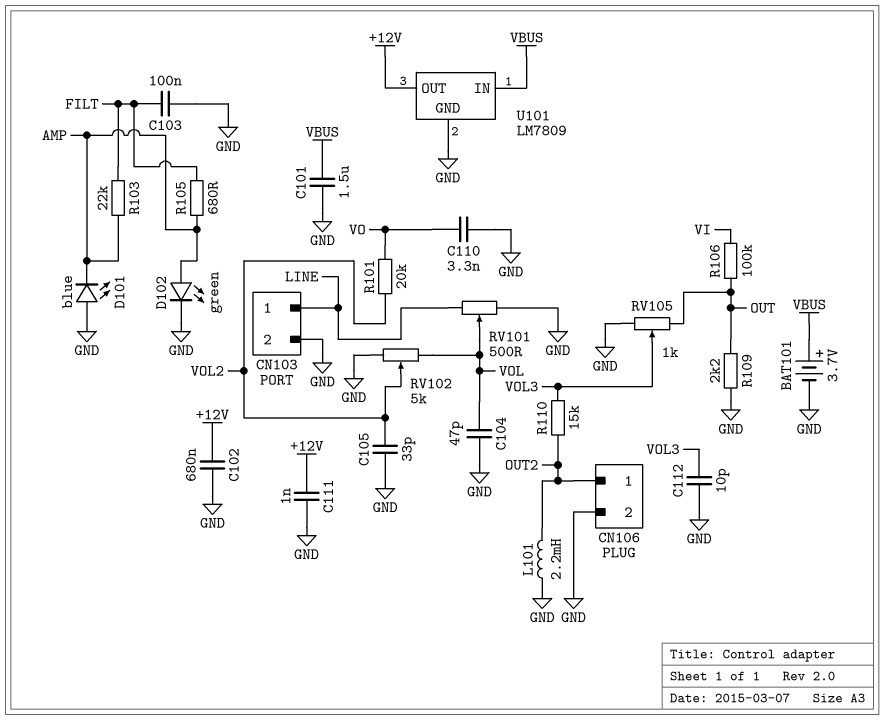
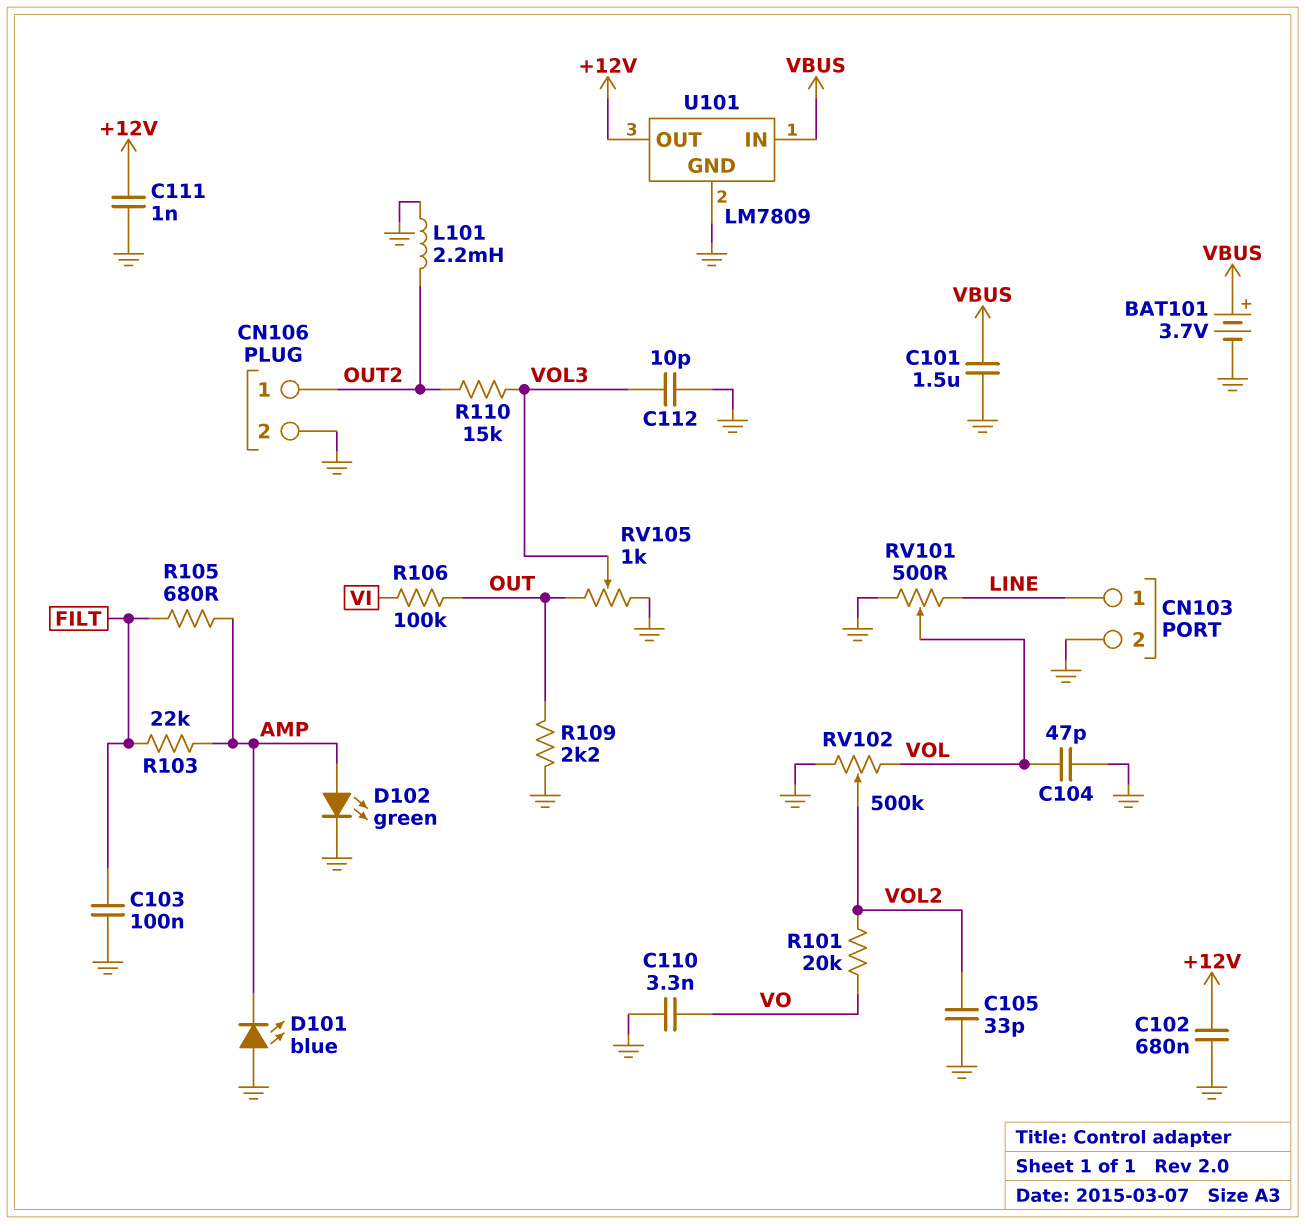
RV102: 5k (GND, VOL, wiper VOL2) -> 500k (GND, VOL, wiper VOL2)

